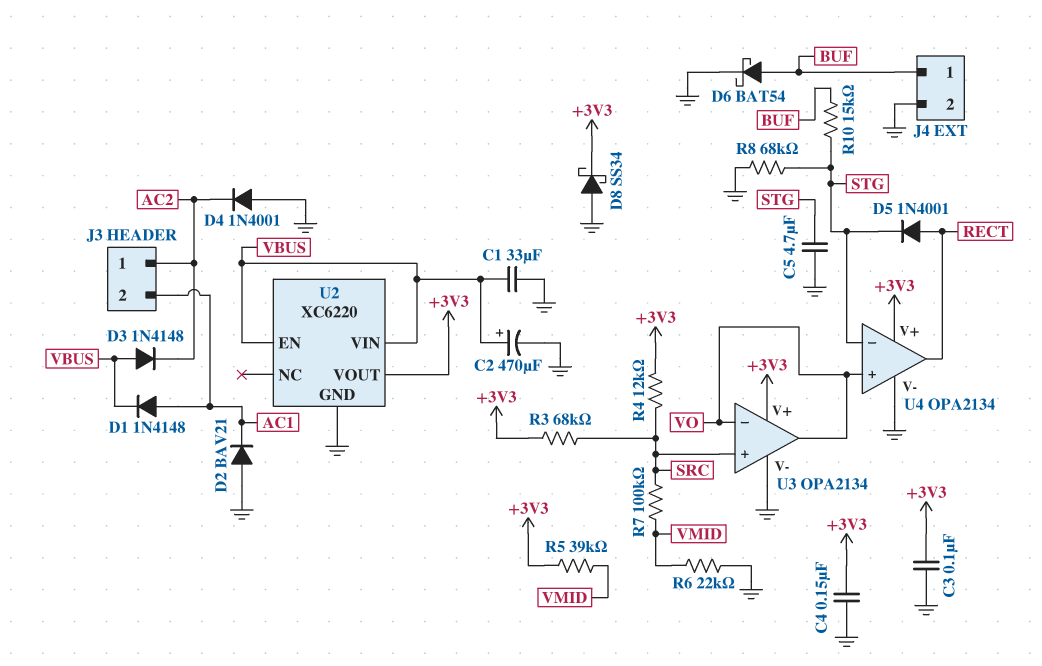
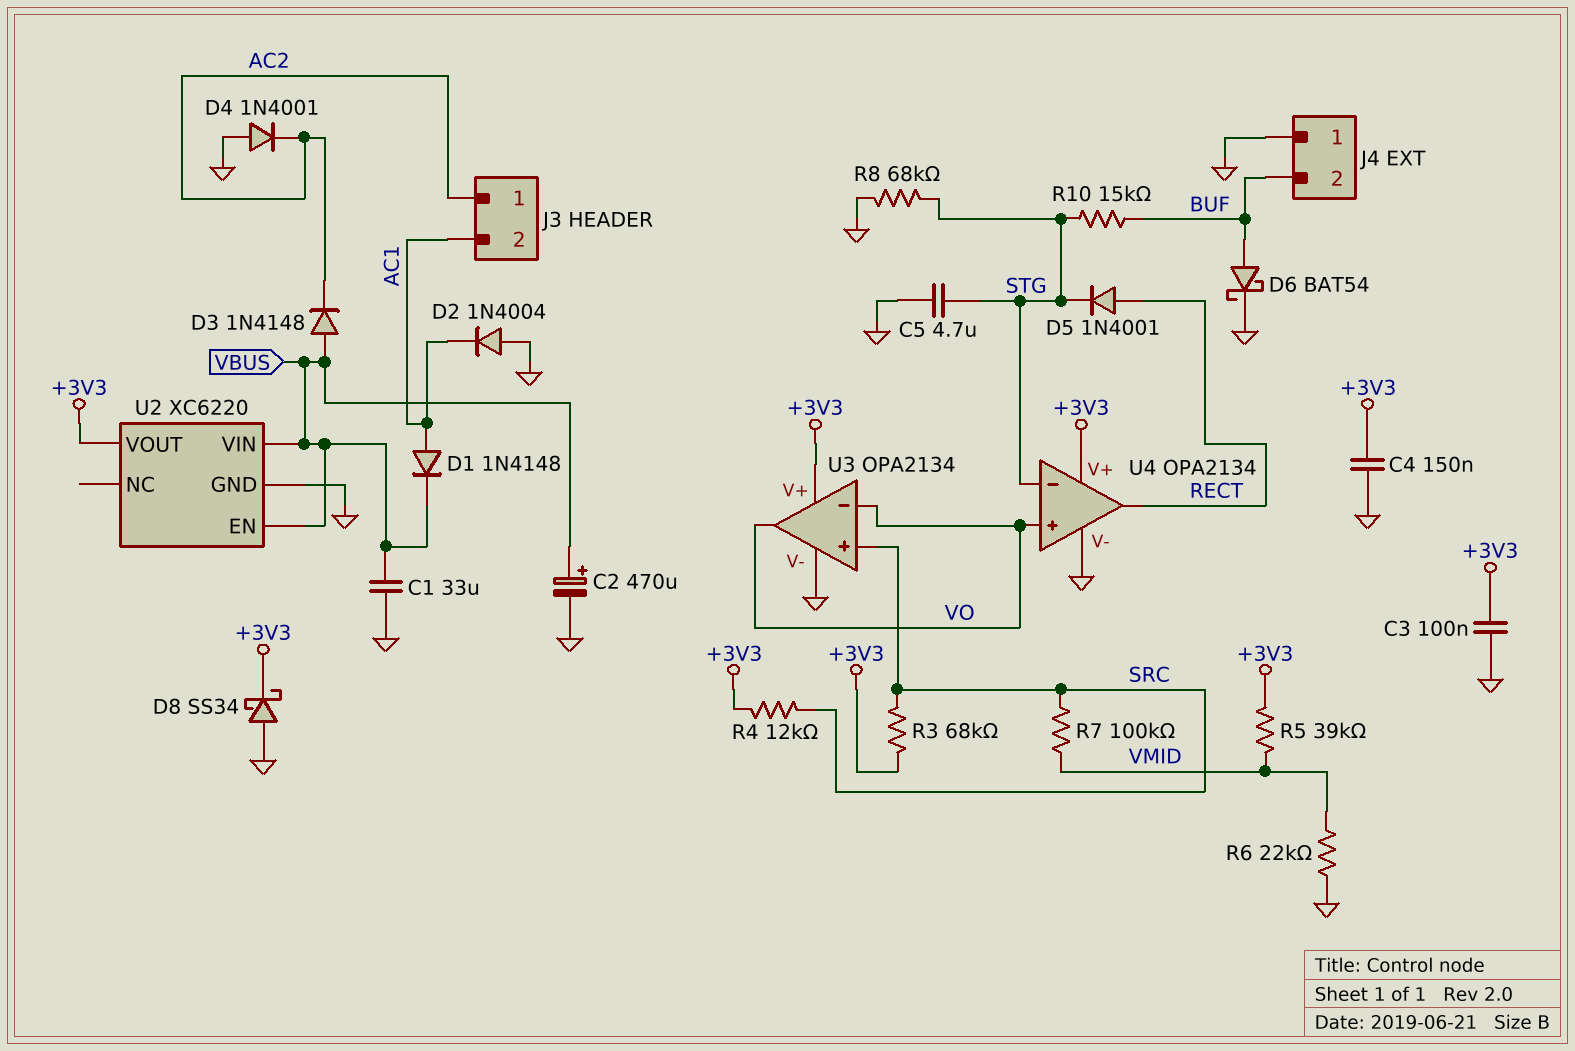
D2: diode BAV21 (A GND, K AC1) -> diode 1N4004 (A GND, K AC1)
J4 pin 1: BUF -> GND
J4 pin 2: GND -> BUF

